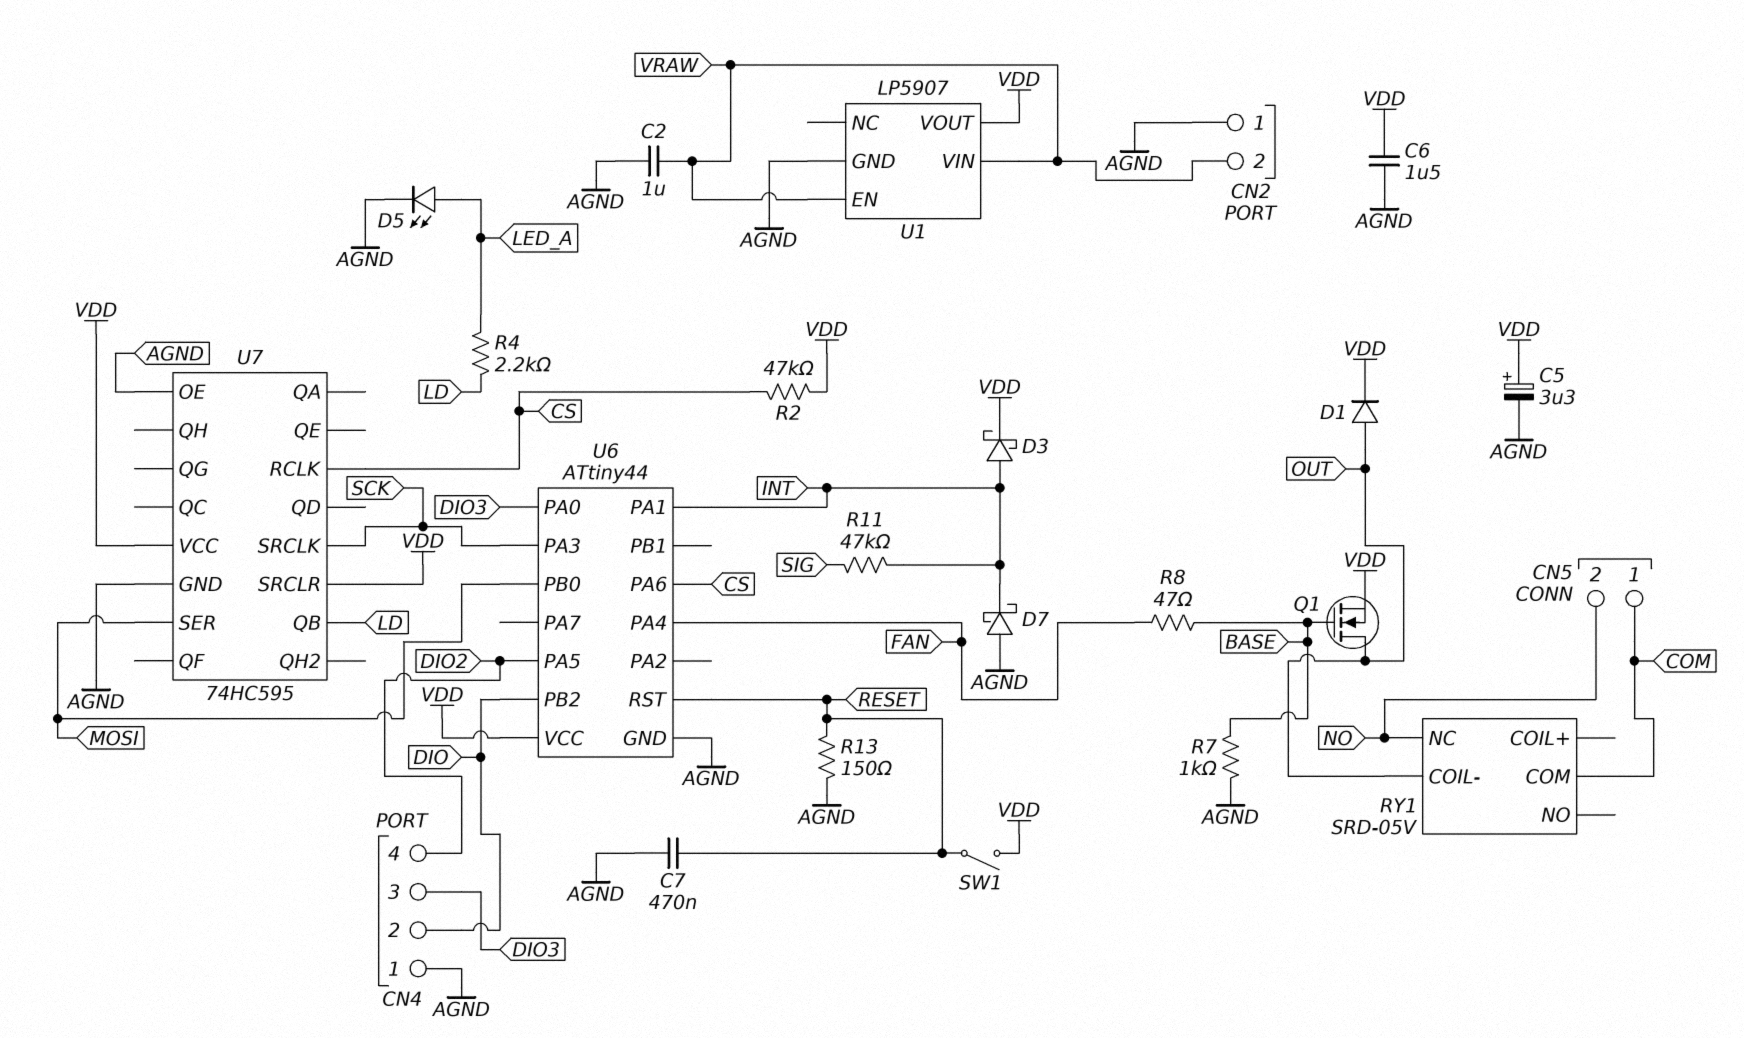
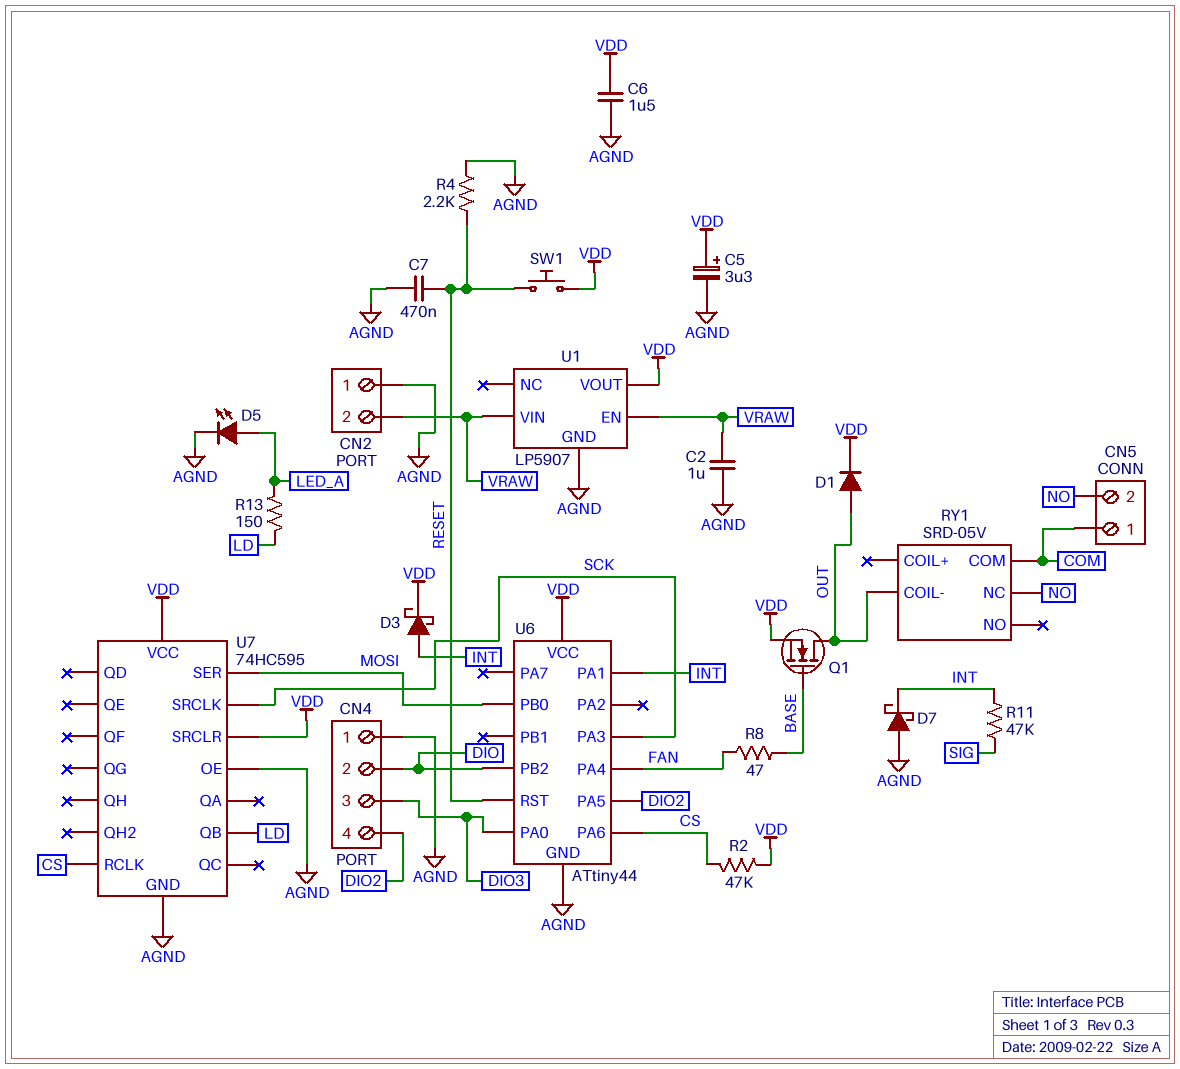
R4: 2.2k (LD, LED_A) -> 2.2k (AGND, RESET)
R7: 1k (AGND, BASE) -> none
R13: 150 (AGND, RESET) -> 150 (LD, LED_A)
SW1: switch (RESET, VDD) -> button (RESET, VDD)

